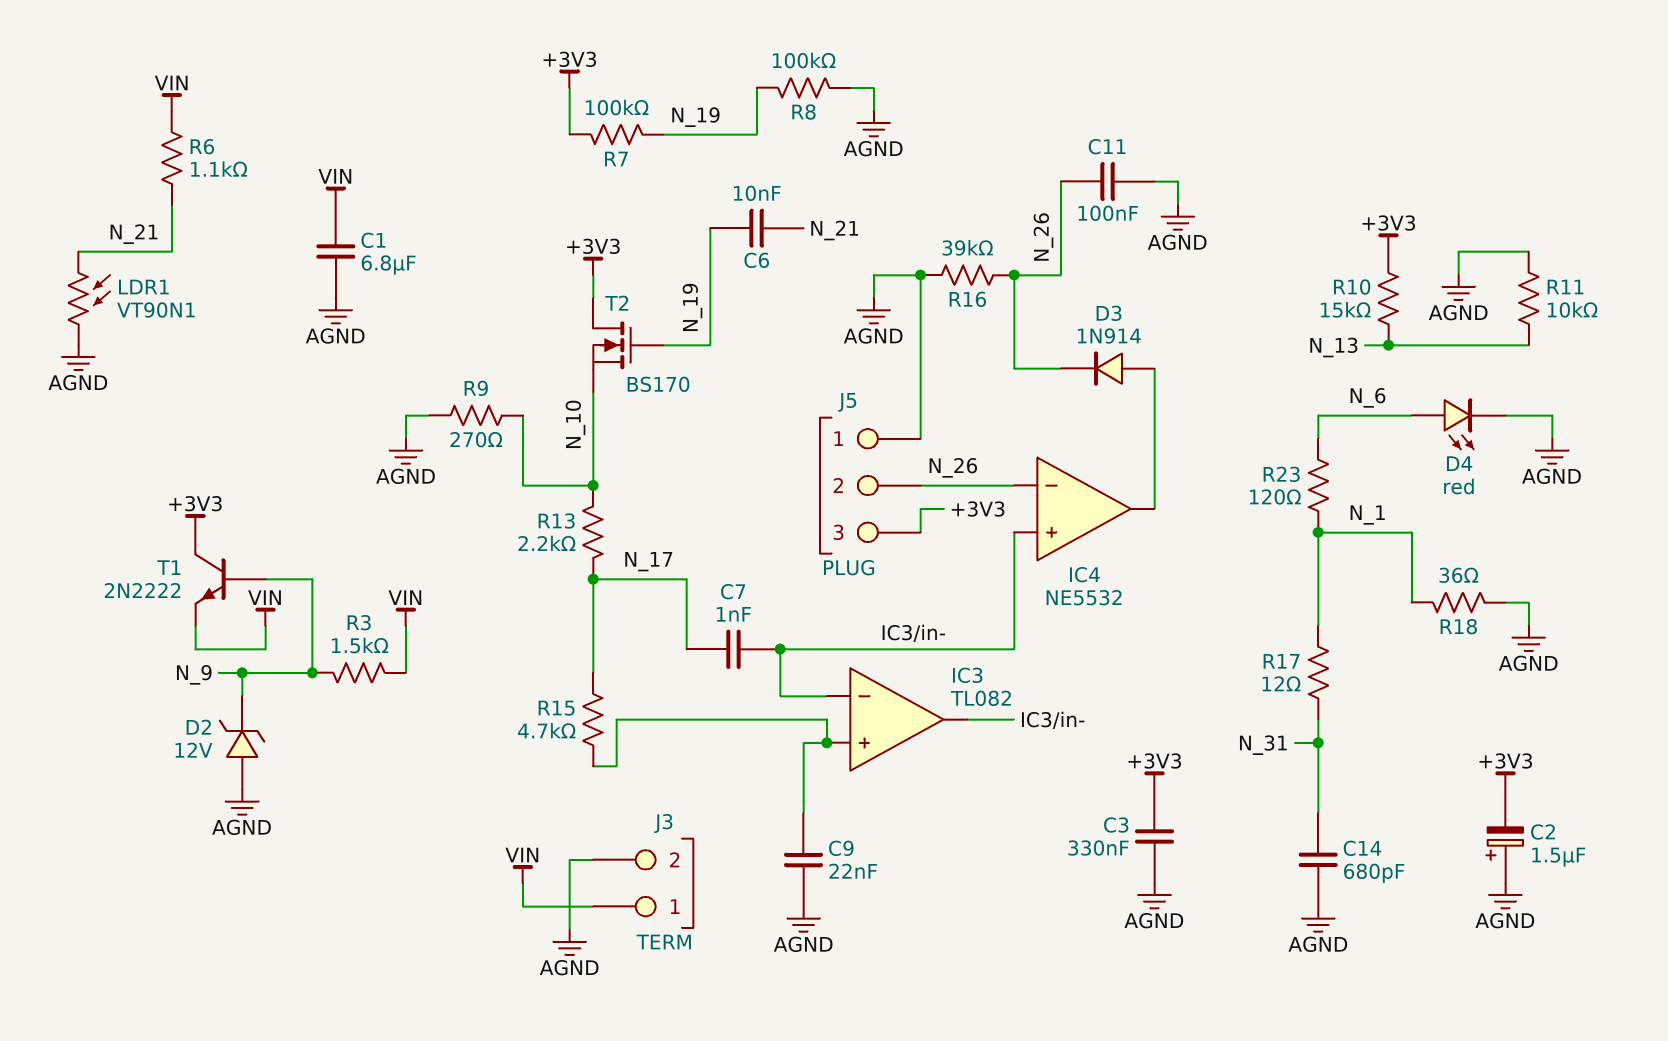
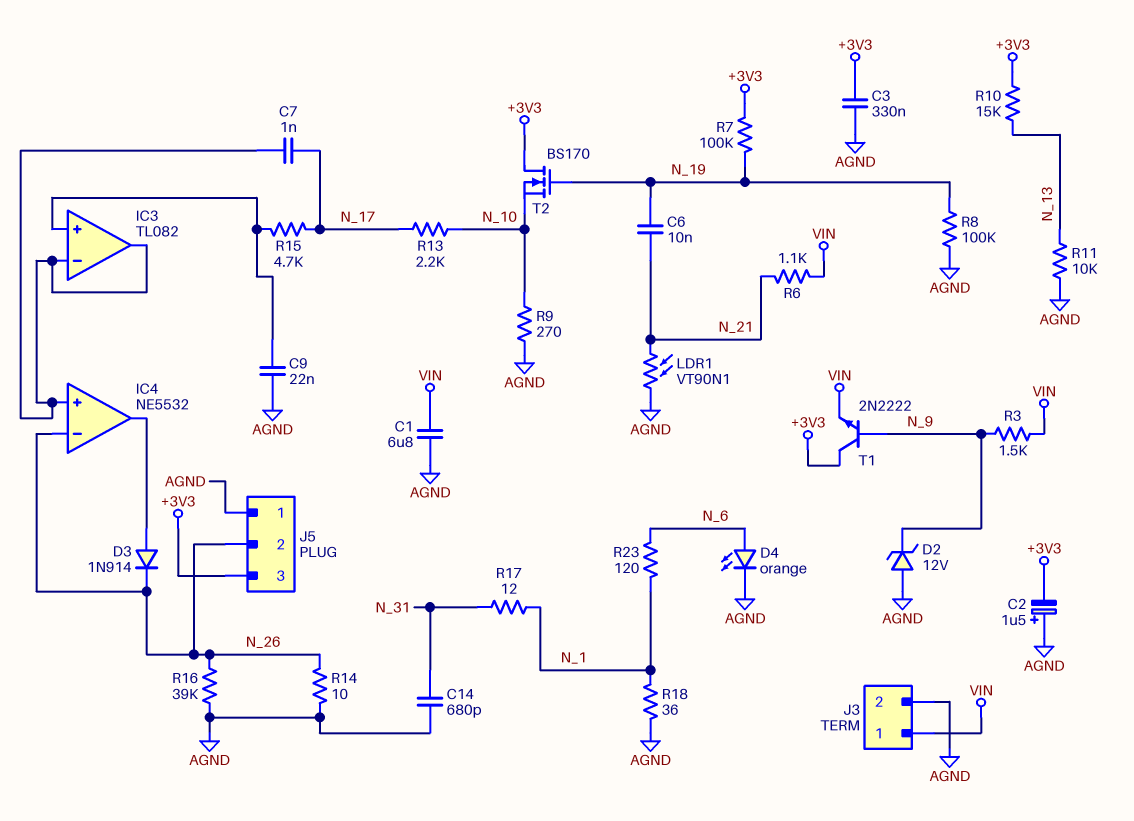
C11: 100nF (AGND, N_26) -> none
D4: LED red (A N_6, K AGND) -> LED orange (A N_6, K AGND)
R14: none -> 10 (AGND, N_26)

